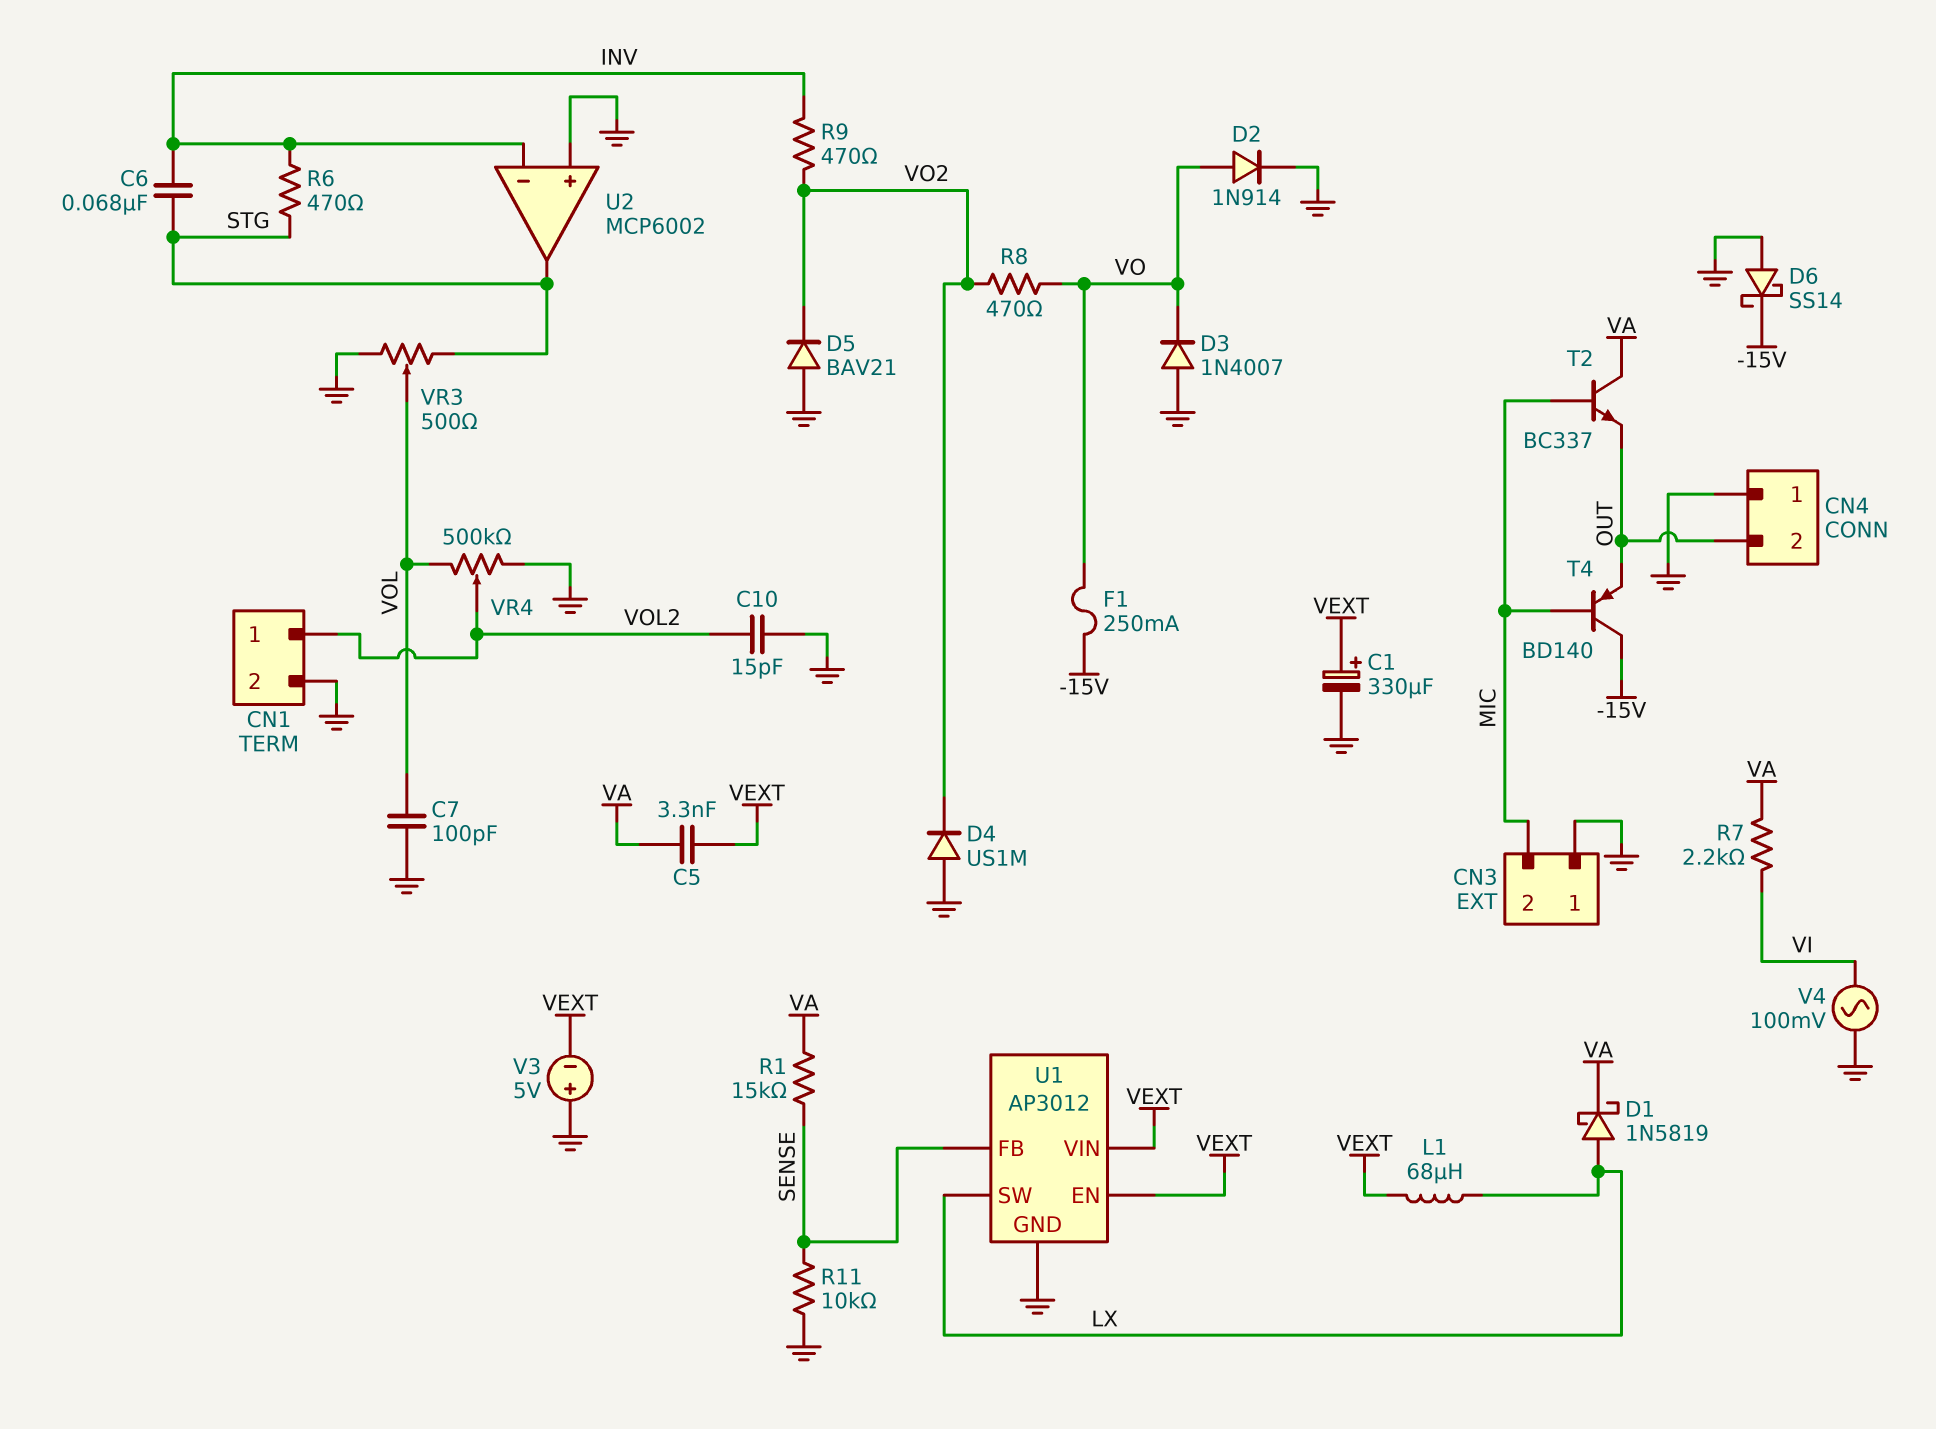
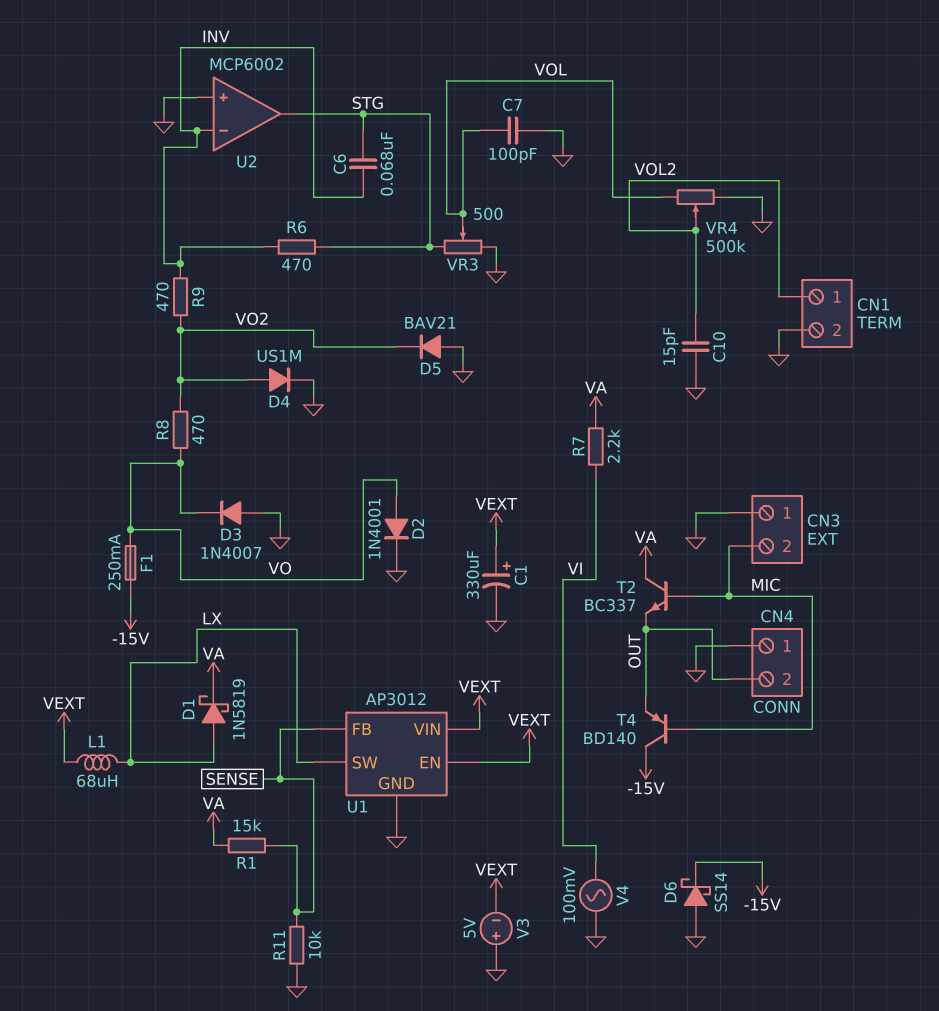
C5: 3.3nF (VA, VEXT) -> none
D2: diode 1N914 (A VO, K GND) -> diode 1N4001 (A VO, K GND)
D4: diode US1M (A GND, K VO2) -> diode US1M (A VO2, K GND)

